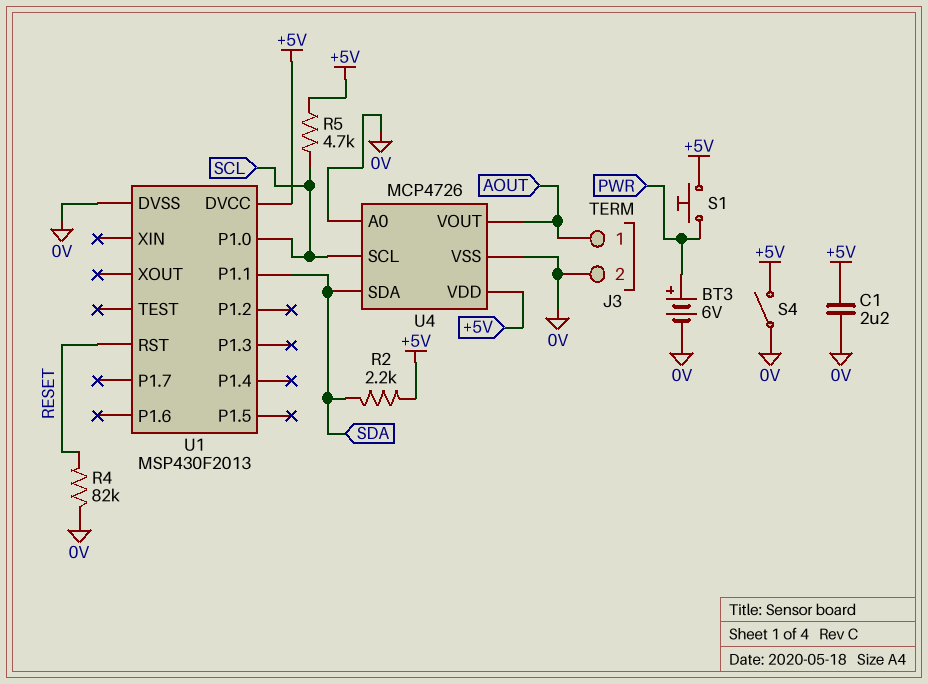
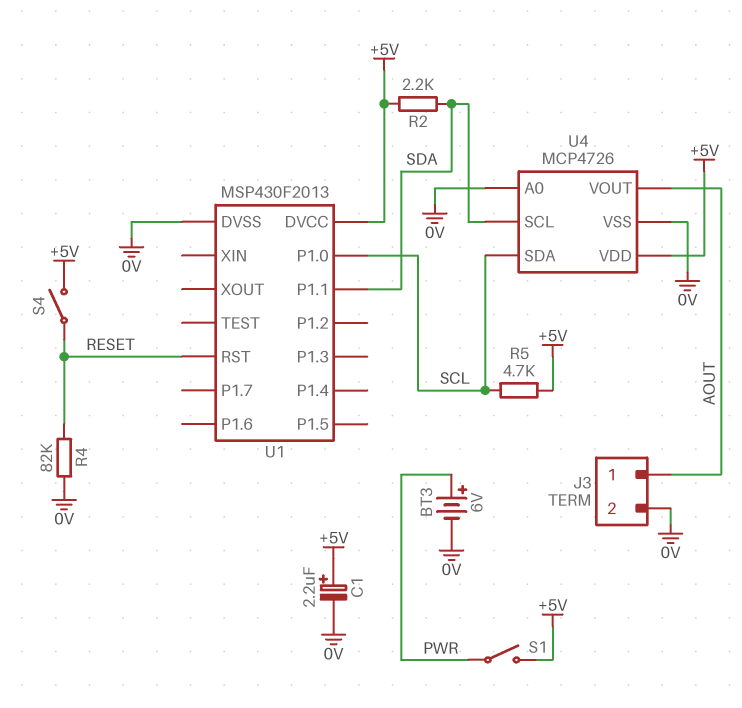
C1: 2.2uF (+5V, 0V) -> 2.2uF (plus +5V, minus 0V)
S1: button (+5V, PWR) -> switch (+5V, PWR)
S4: switch (+5V, 0V) -> switch (+5V, RESET)
U4 pin SCL: SCL -> SDA
U4 pin SDA: SDA -> SCL

